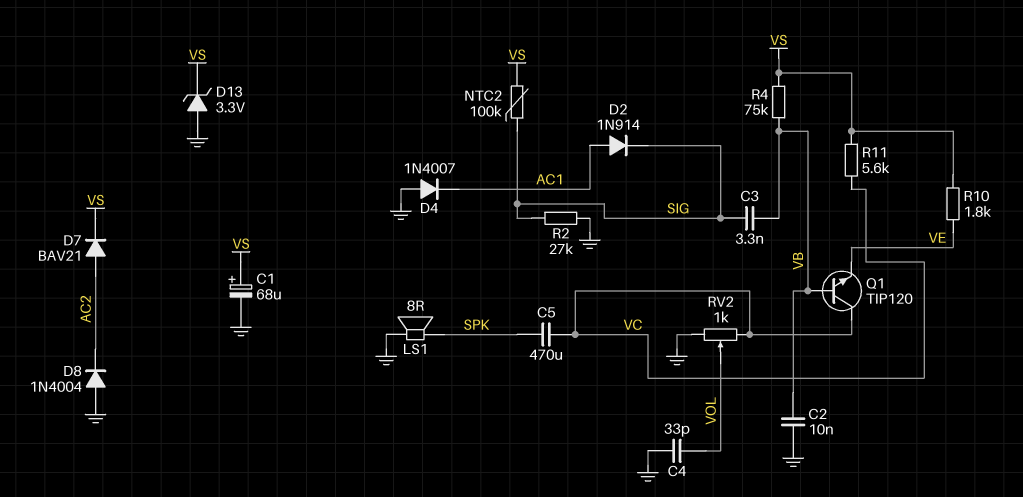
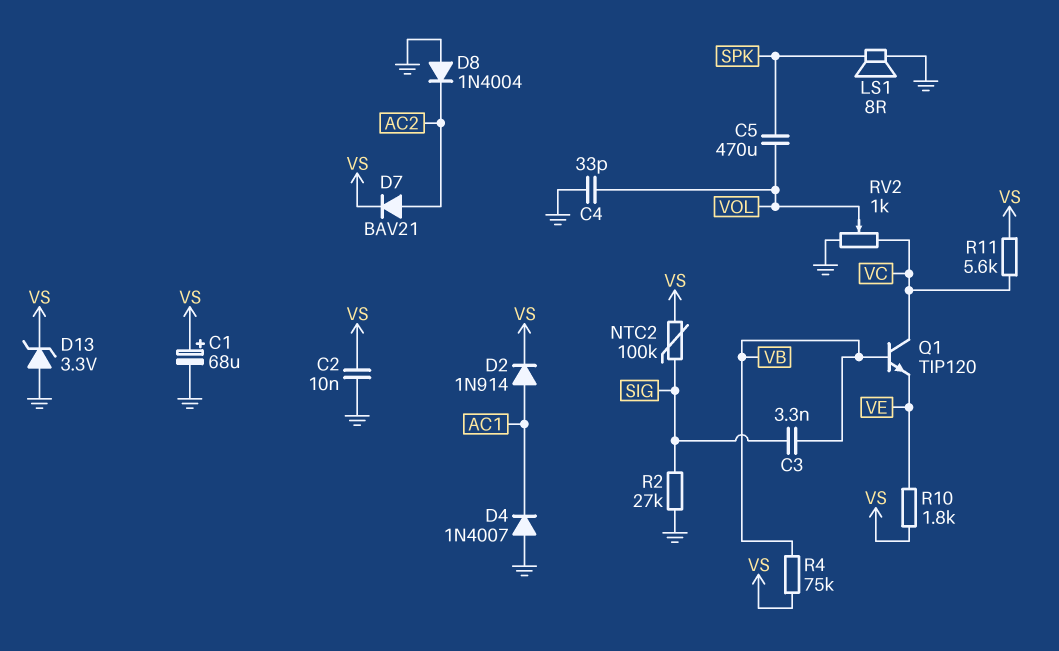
C2: 10nF (GND, VB) -> 10nF (GND, VS)
C5: 470uF (SPK, VC) -> 470uF (SPK, VOL)
D2: diode 1N914 (A AC1, K SIG) -> diode 1N914 (A AC1, K VS)

